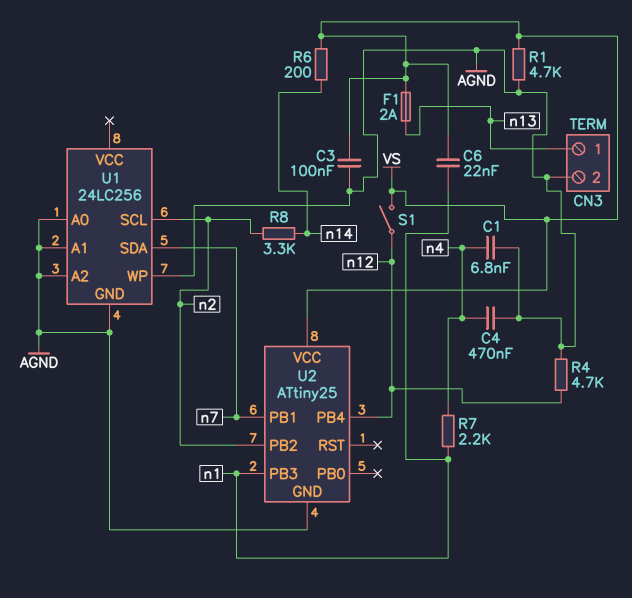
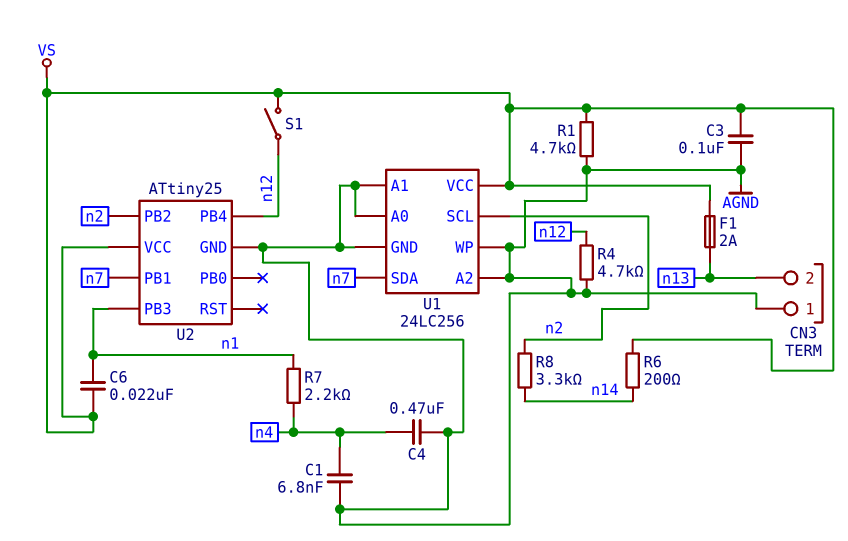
CN3 pin 1: n13 -> AGND
CN3 pin 2: AGND -> n13
U1 pin VCC: none -> VS

